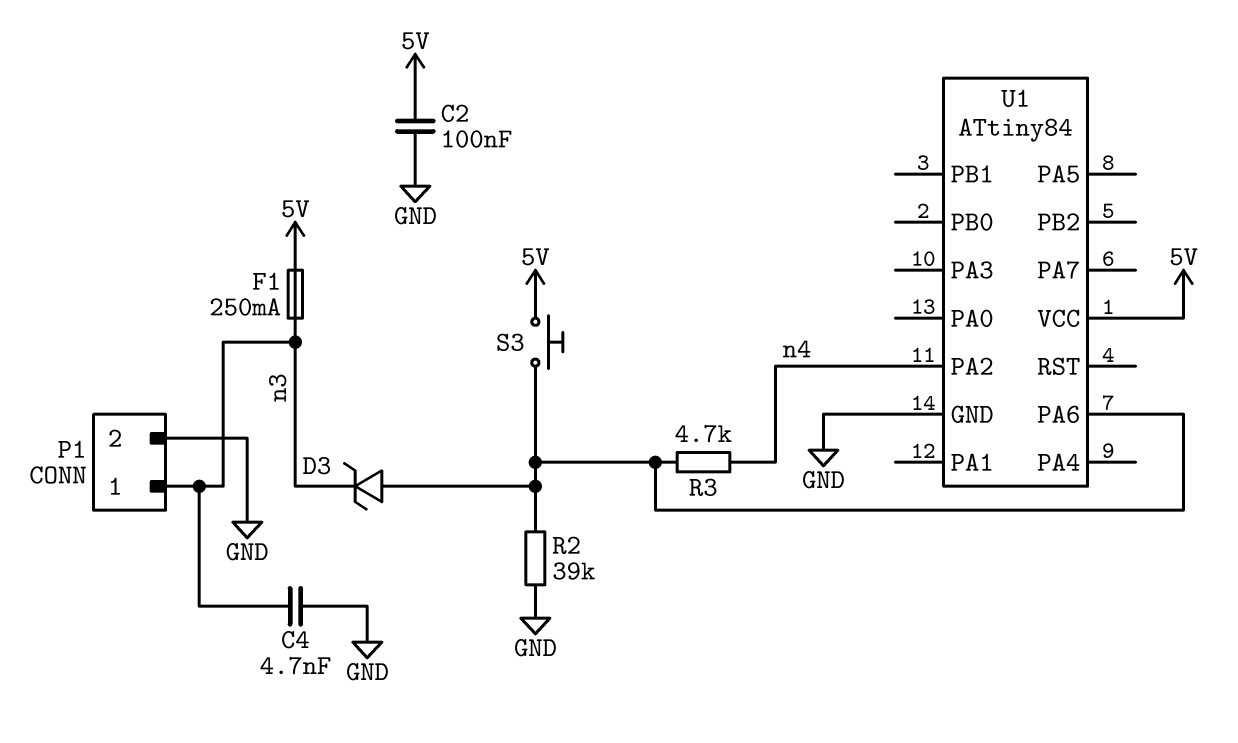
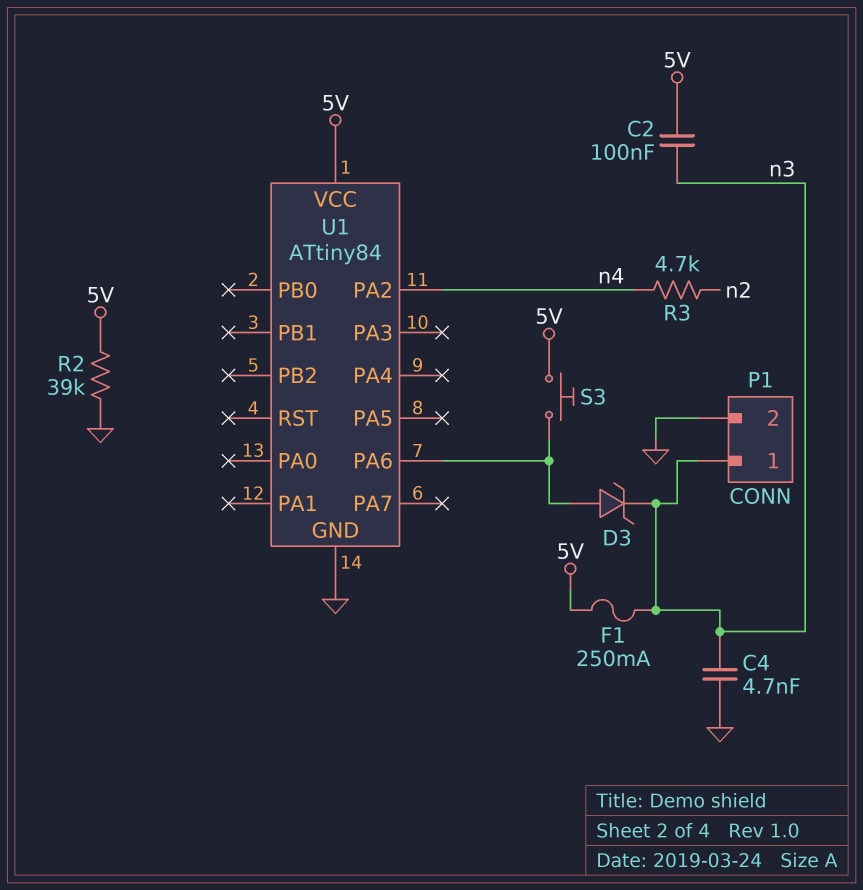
C2: 100nF (5V, GND) -> 100nF (5V, n3)
R2: 39k (GND, U1/PA6) -> 39k (5V, GND)
R3: 4.7k (U1/PA6, n4) -> 4.7k (n2, n4)

